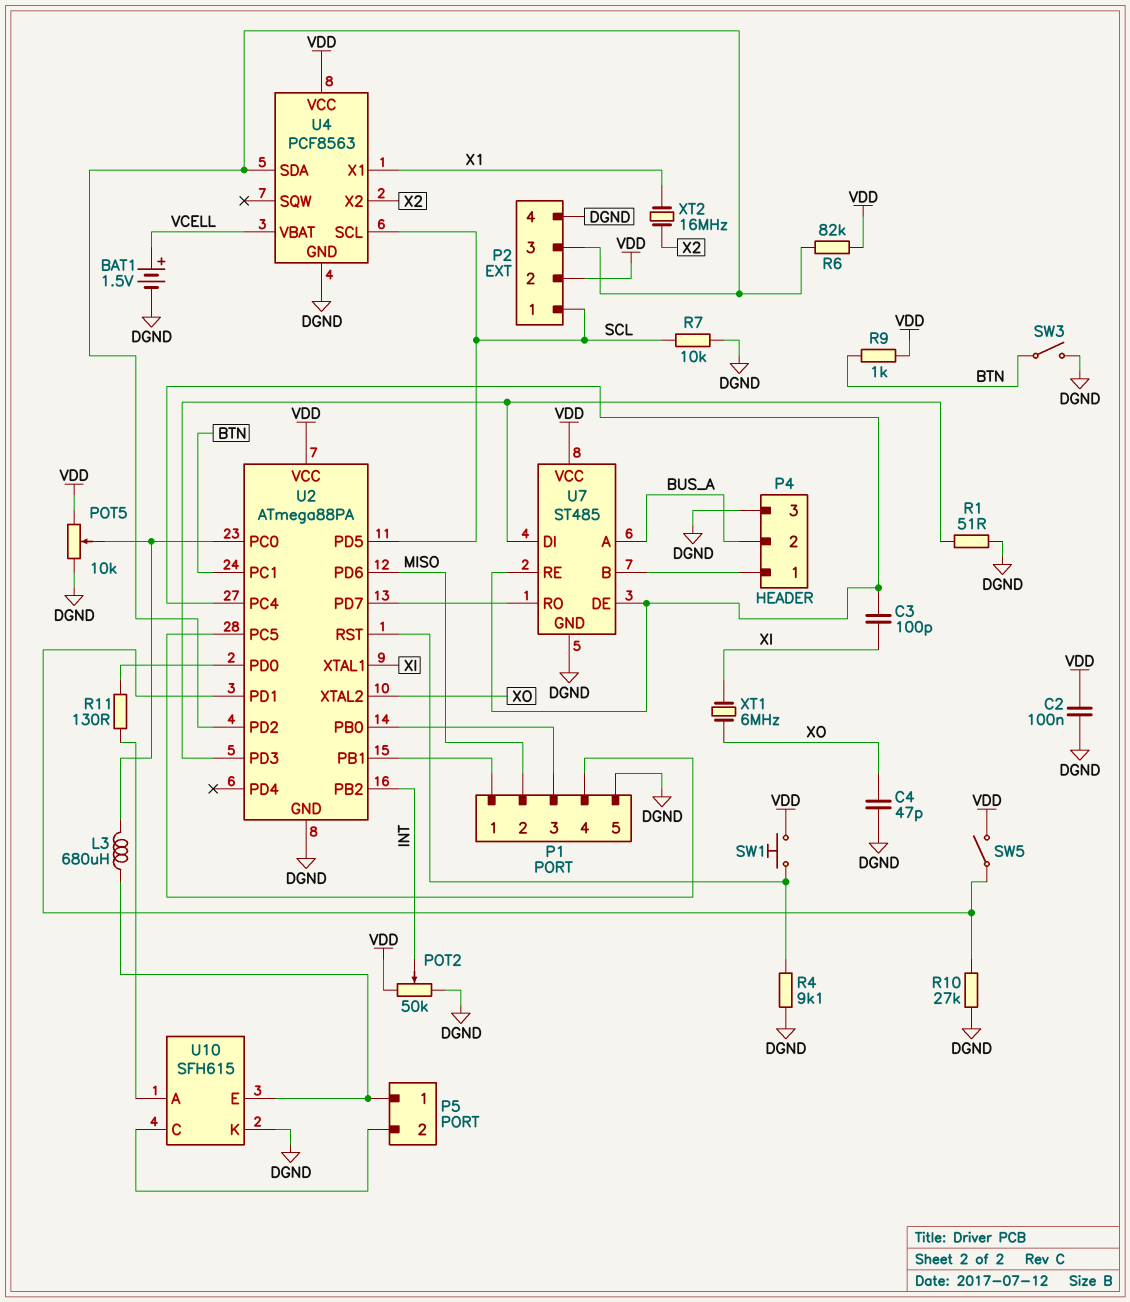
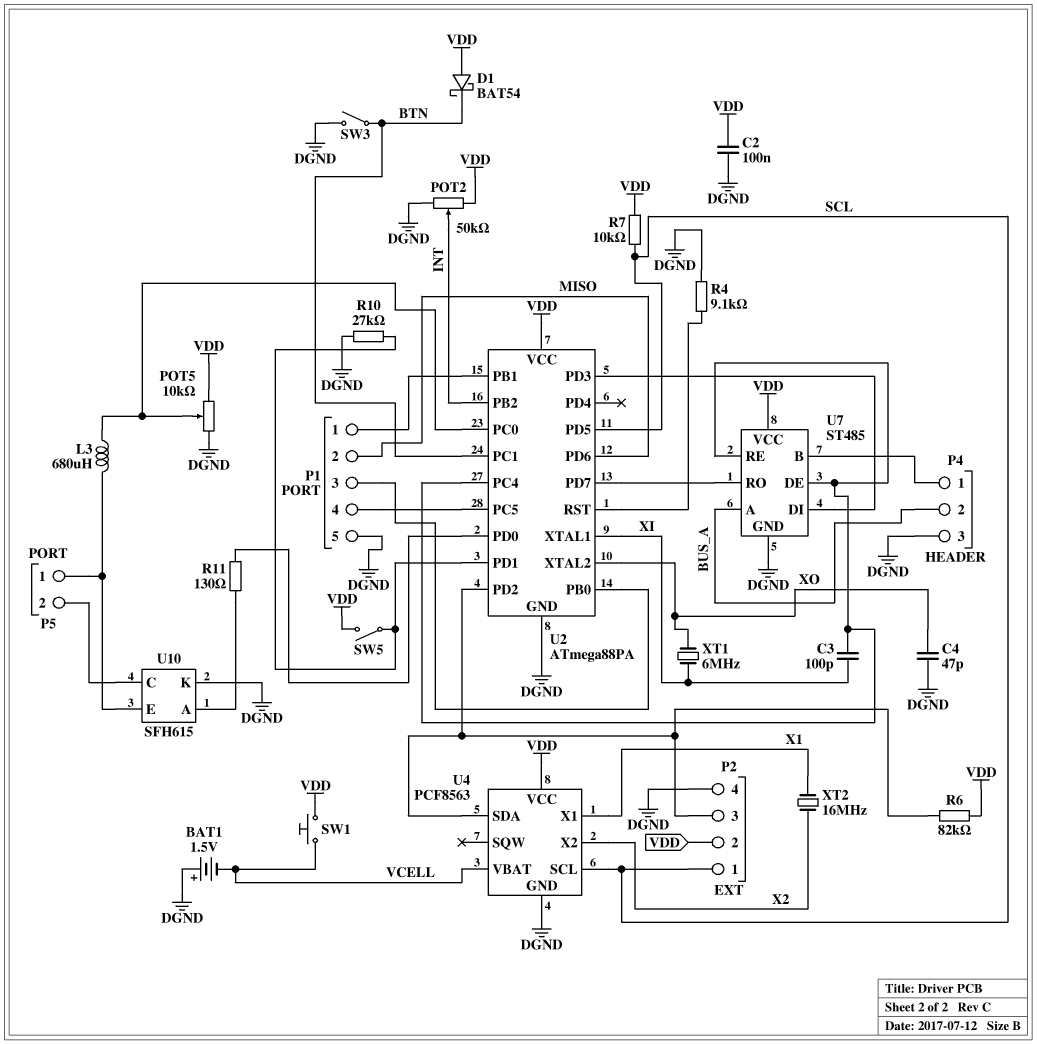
BAT1: 1.5V (plus VCELL, minus DGND) -> 1.5V (plus DGND, minus VCELL)
D1: none -> schottky BAT54 (A VDD, K BTN)
R1: 51 (DGND, U2/PD3) -> none
R7: 10k (DGND, SCL) -> 10k (SCL, VDD)
R9: 1k (BTN, VDD) -> none
SW1: button (U2/RST, VDD) -> button (VCELL, VDD)

